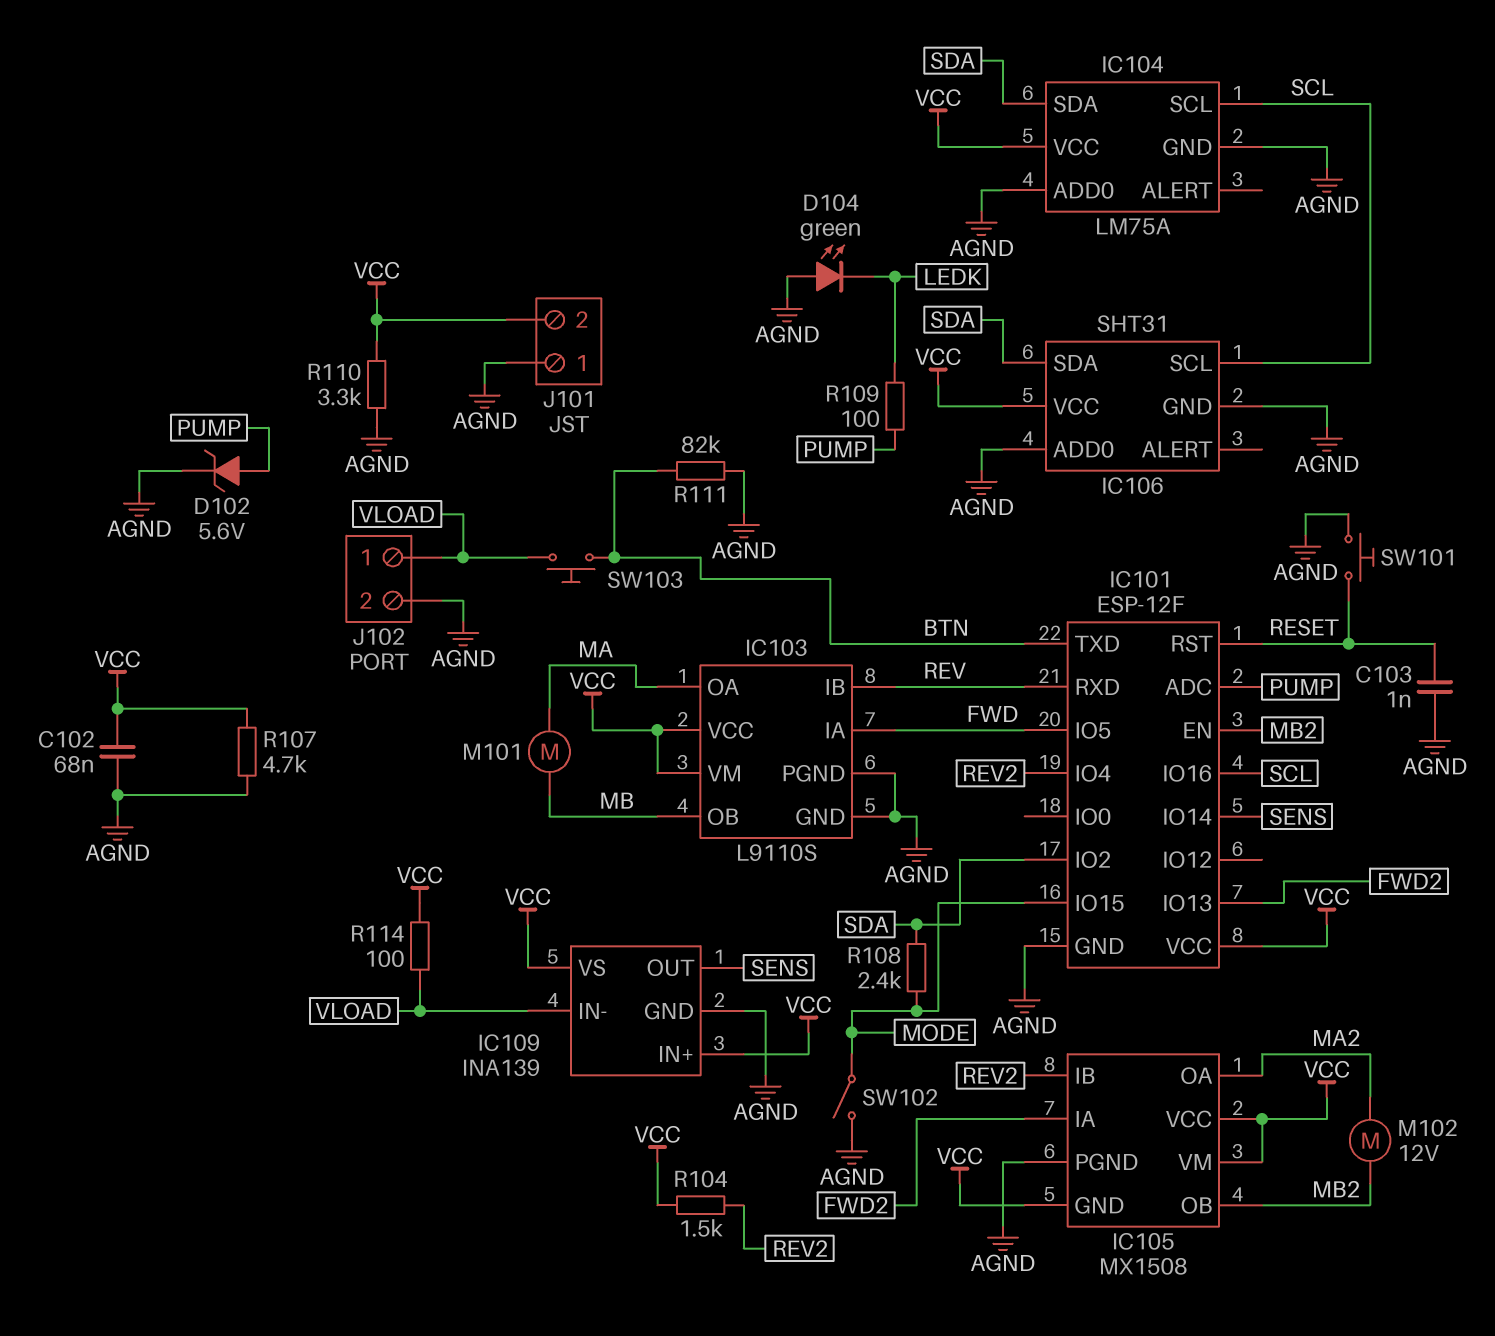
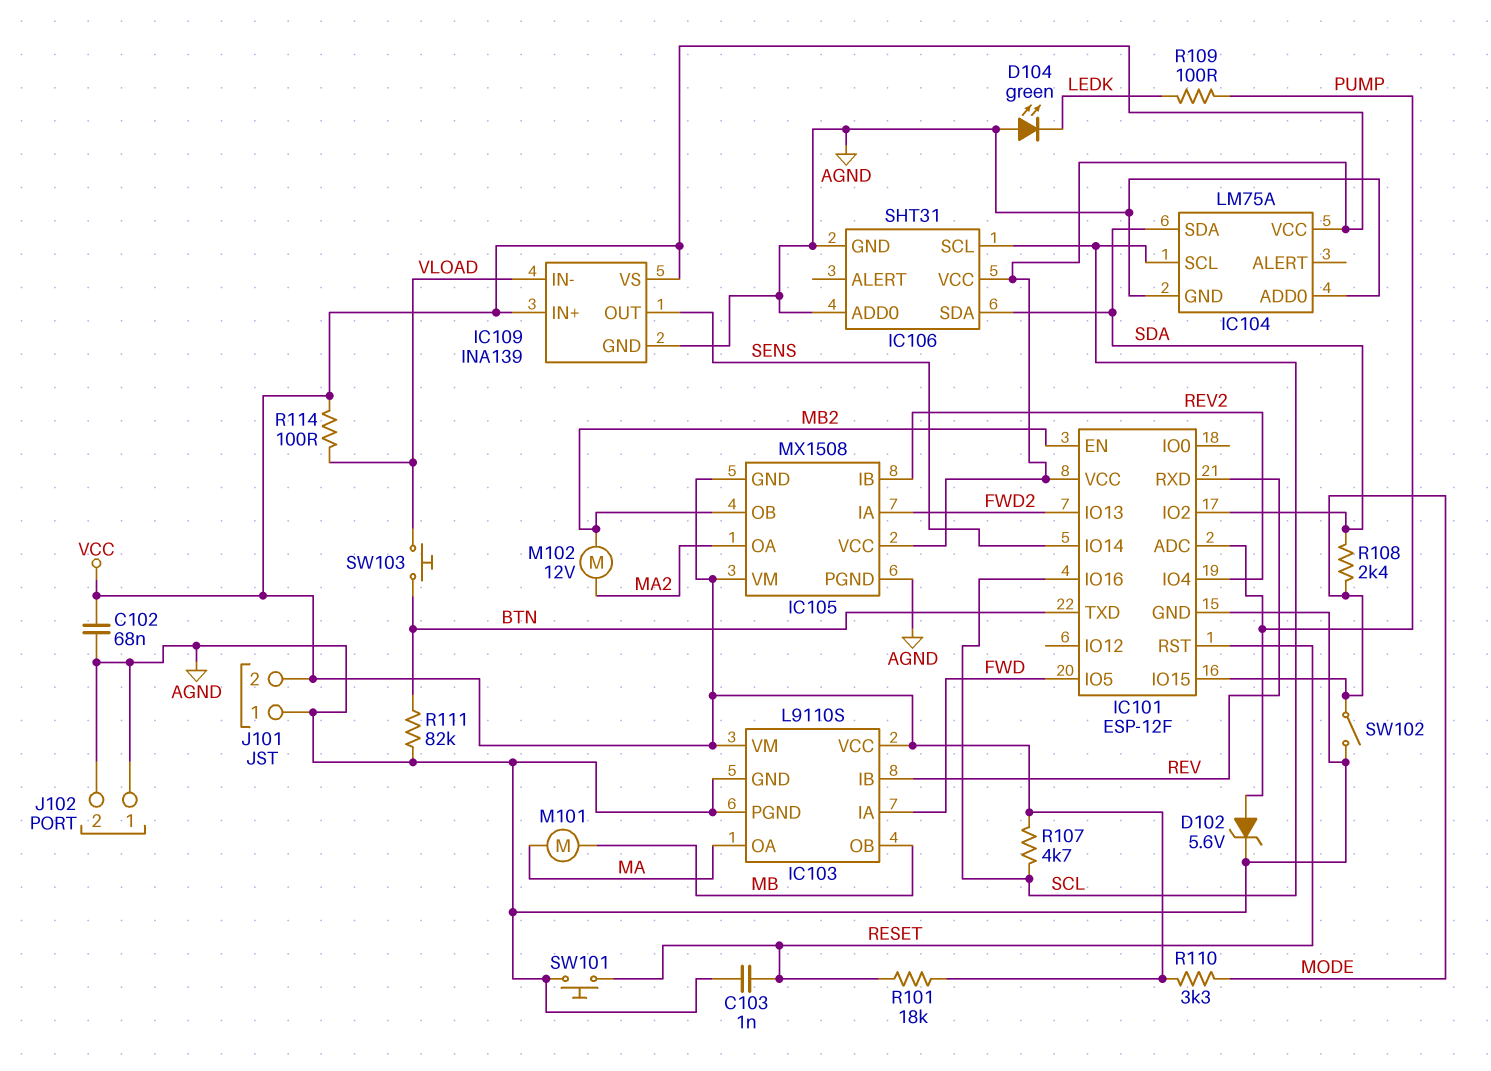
J102 pin 1: VLOAD -> AGND
R101: none -> 18k (RESET, VCC)
R104: 1.5k (REV2, VCC) -> none
R107: 4.7k (AGND, VCC) -> 4.7k (SCL, VCC)
R110: 3.3k (AGND, VCC) -> 3.3k (MODE, VCC)

